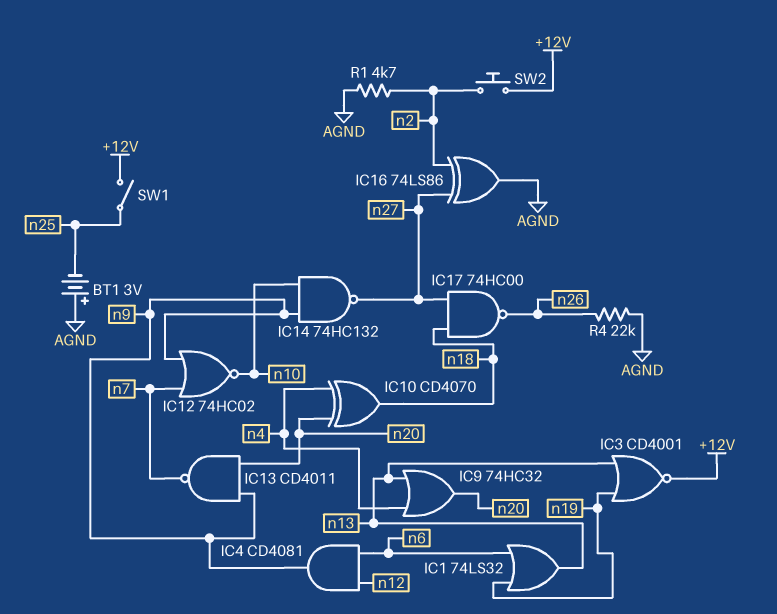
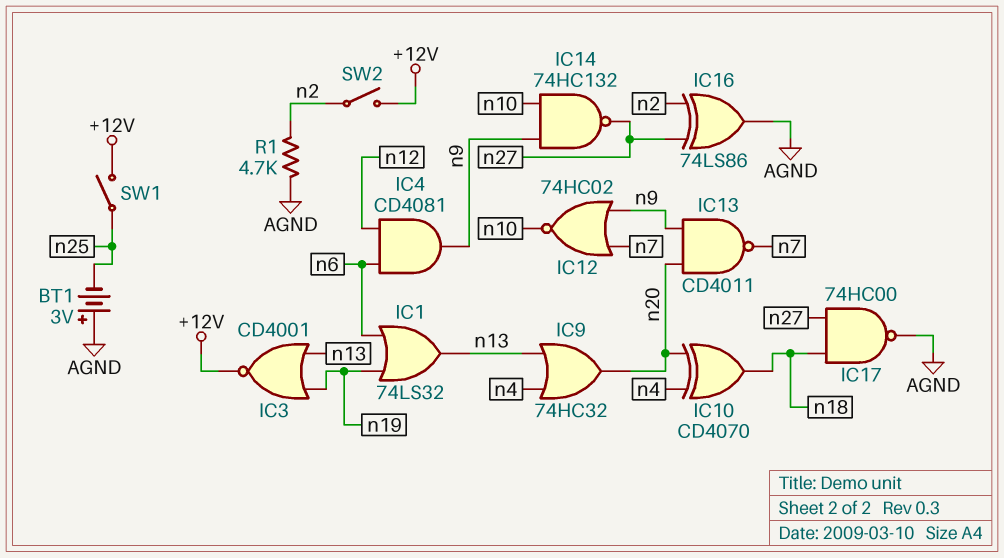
IC17: NAND 74HC00 (in n18, in n27, out n26) -> NAND 74HC00 (in n18, in n27, out AGND)
R4: 22k (AGND, n26) -> none
SW2: button (+12V, n2) -> switch (+12V, n2)

